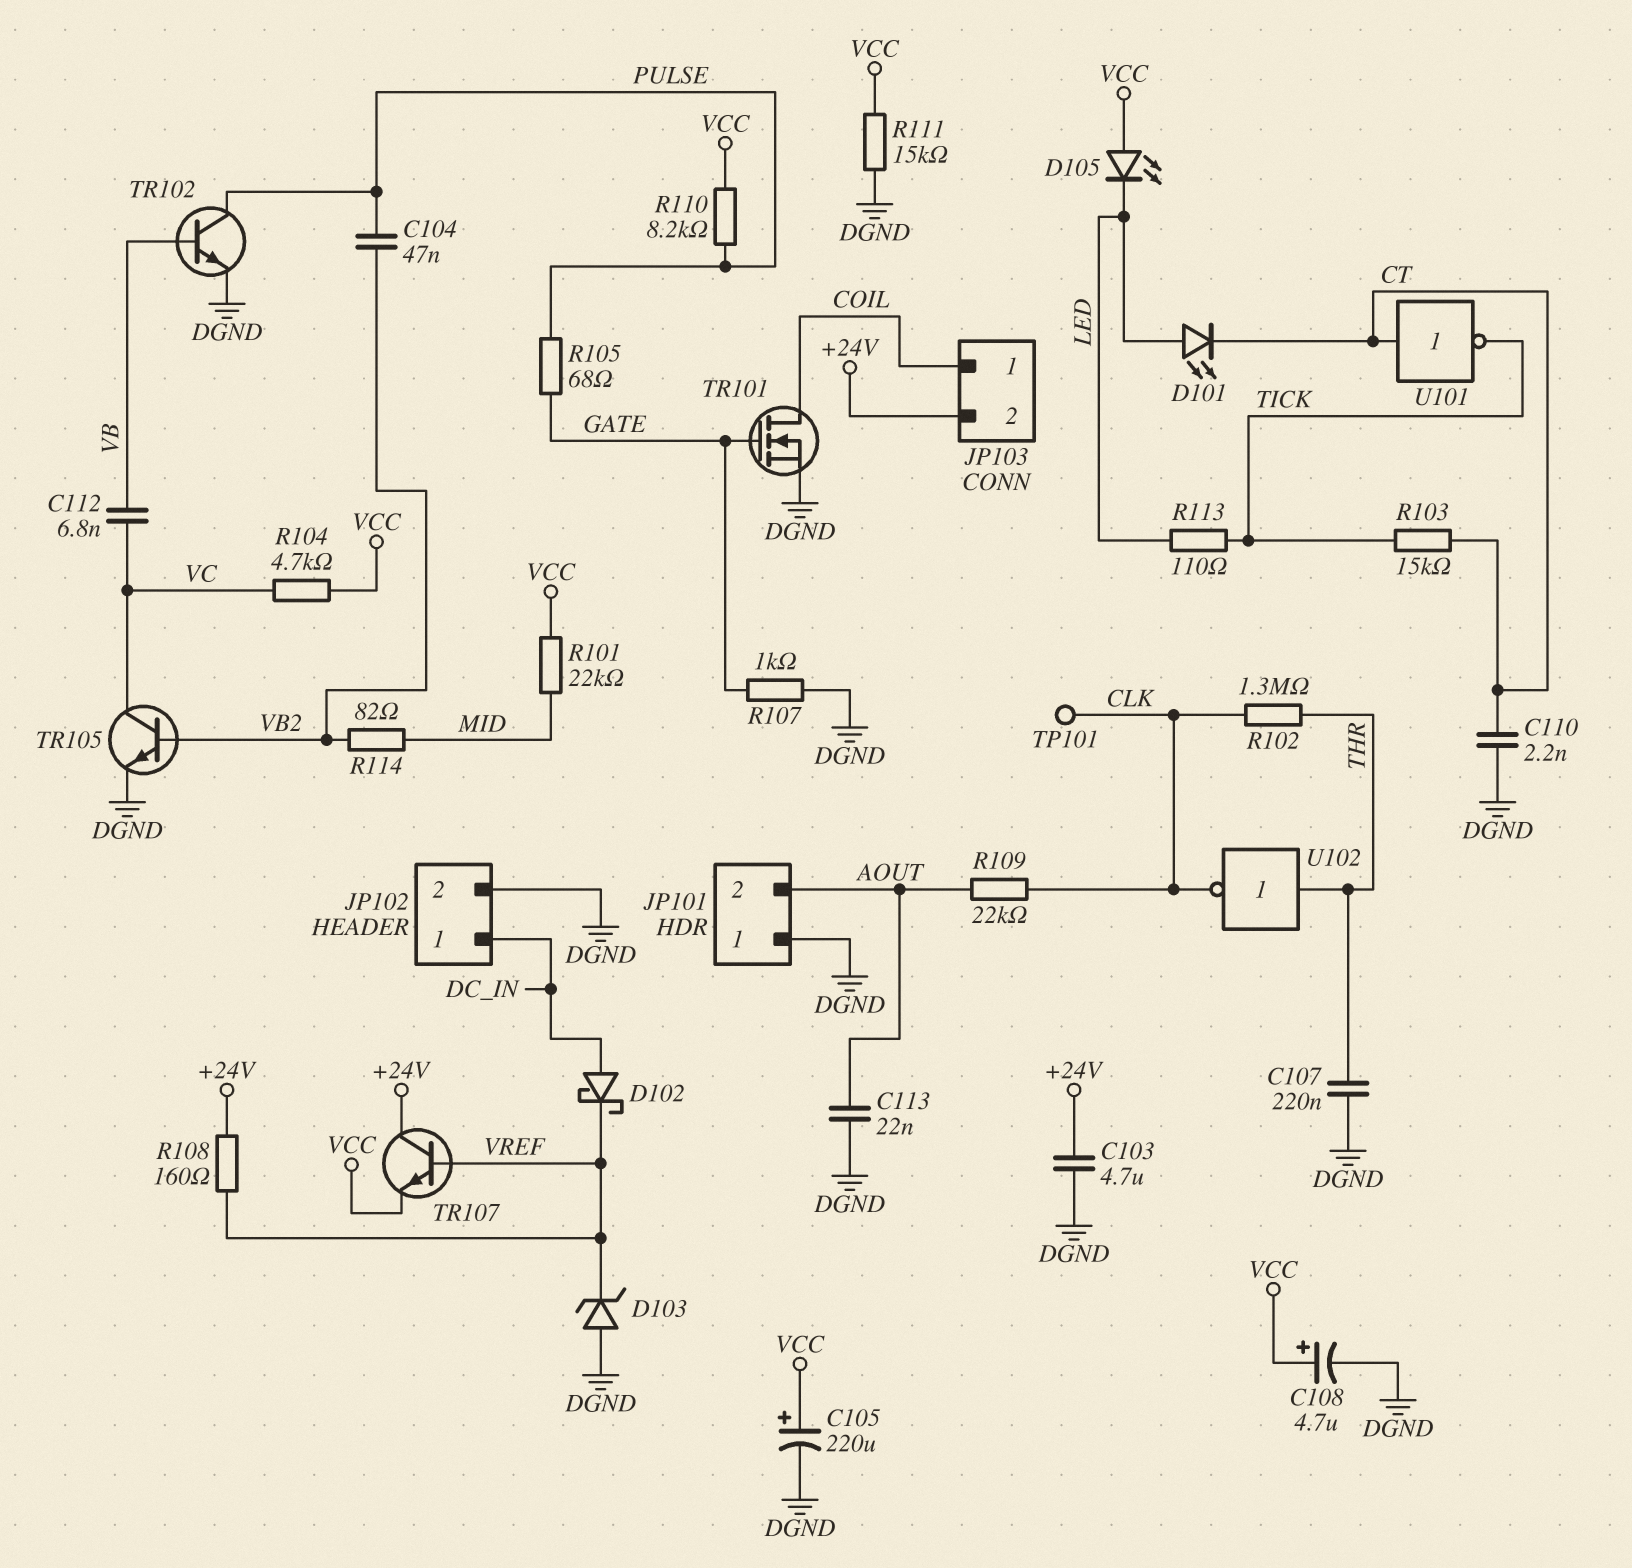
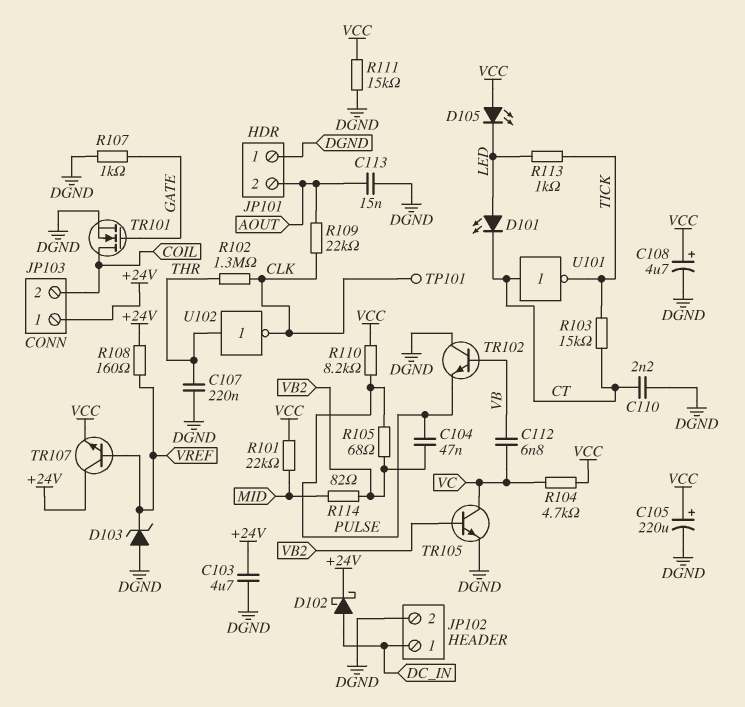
C113: 22nF (AOUT, DGND) -> 15nF (AOUT, DGND)
D102: schottky (A DC_IN, K VREF) -> schottky (A DC_IN, K +24V)
JP103 pin 1: COIL -> +24V
JP103 pin 2: +24V -> COIL
R105: 68 (GATE, PULSE) -> 68 (PULSE, VB2)
R113: 110 (LED, TICK) -> 1k (LED, TICK)
TR102: NPN (B VB, C PULSE, E DGND) -> NPN (B VB, C DGND, E PULSE)

